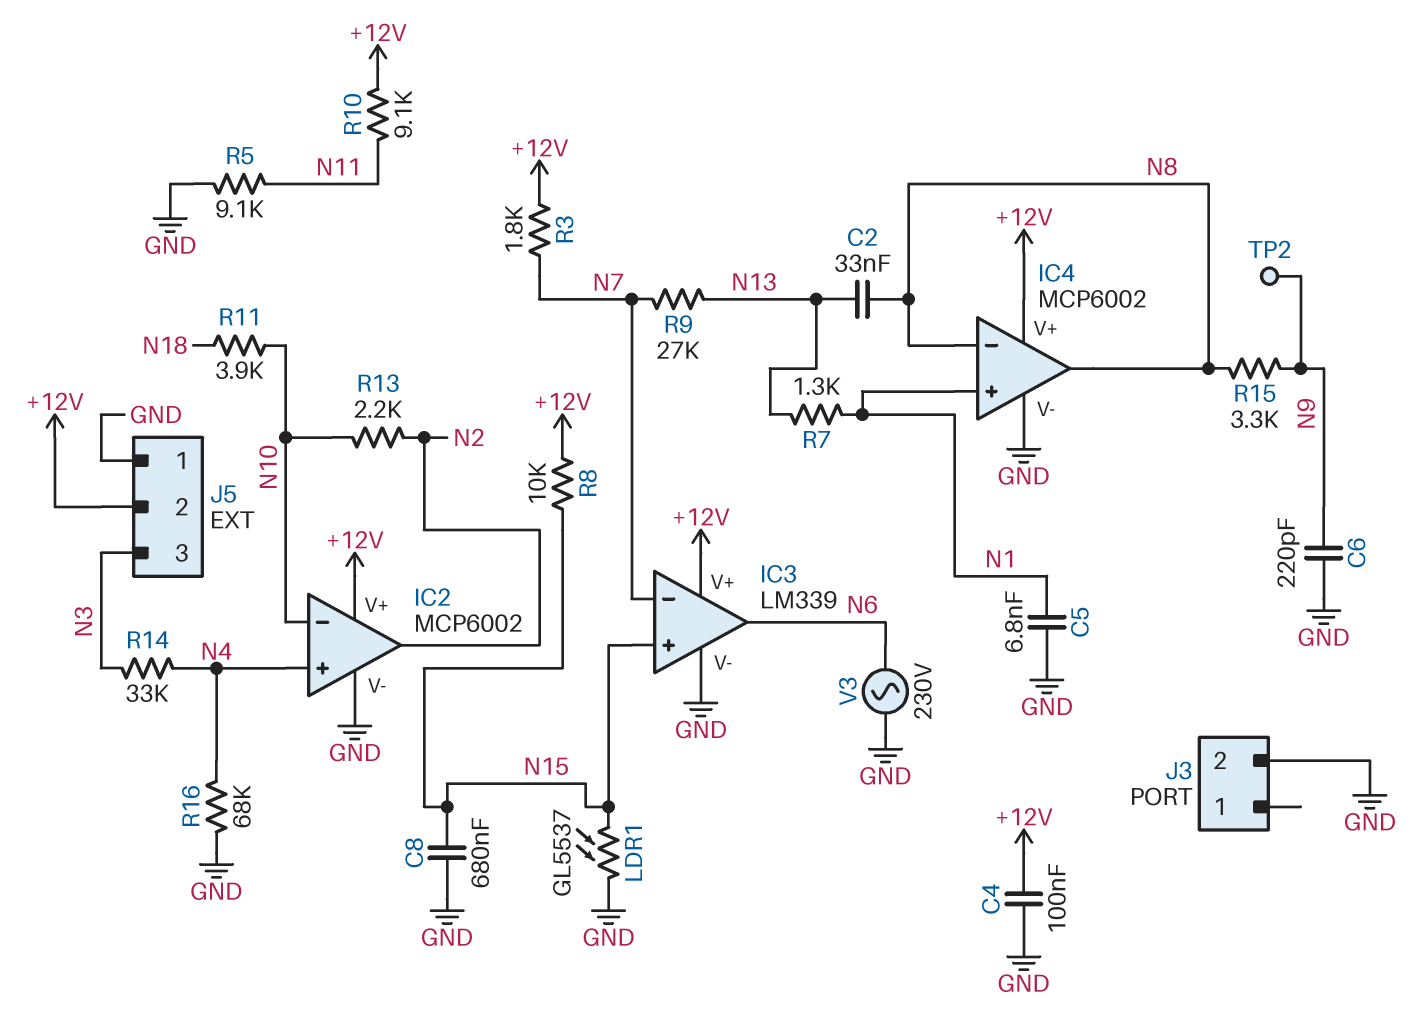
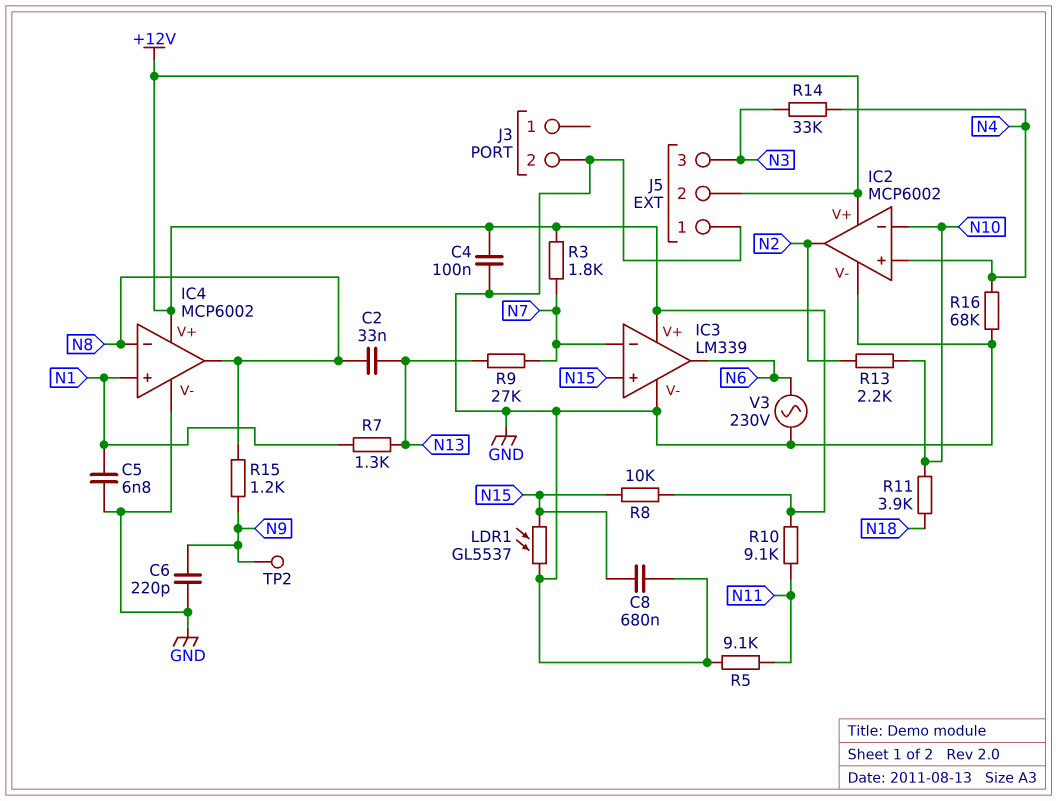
R15: 3.3k (N8, N9) -> 1.2k (N8, N9)

